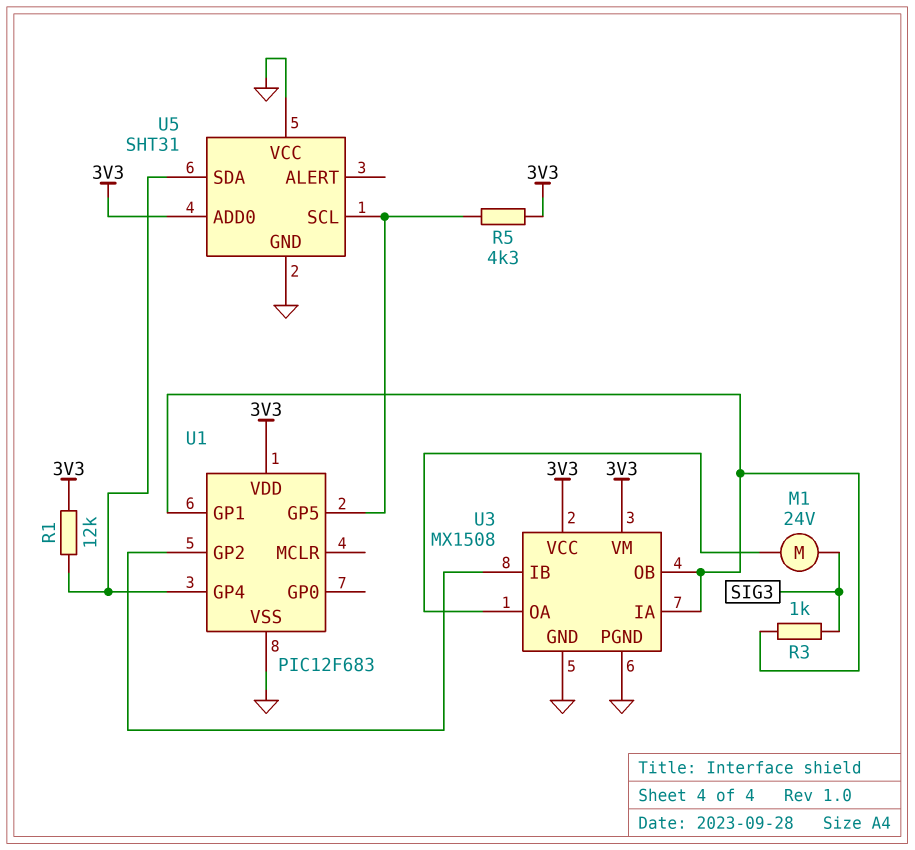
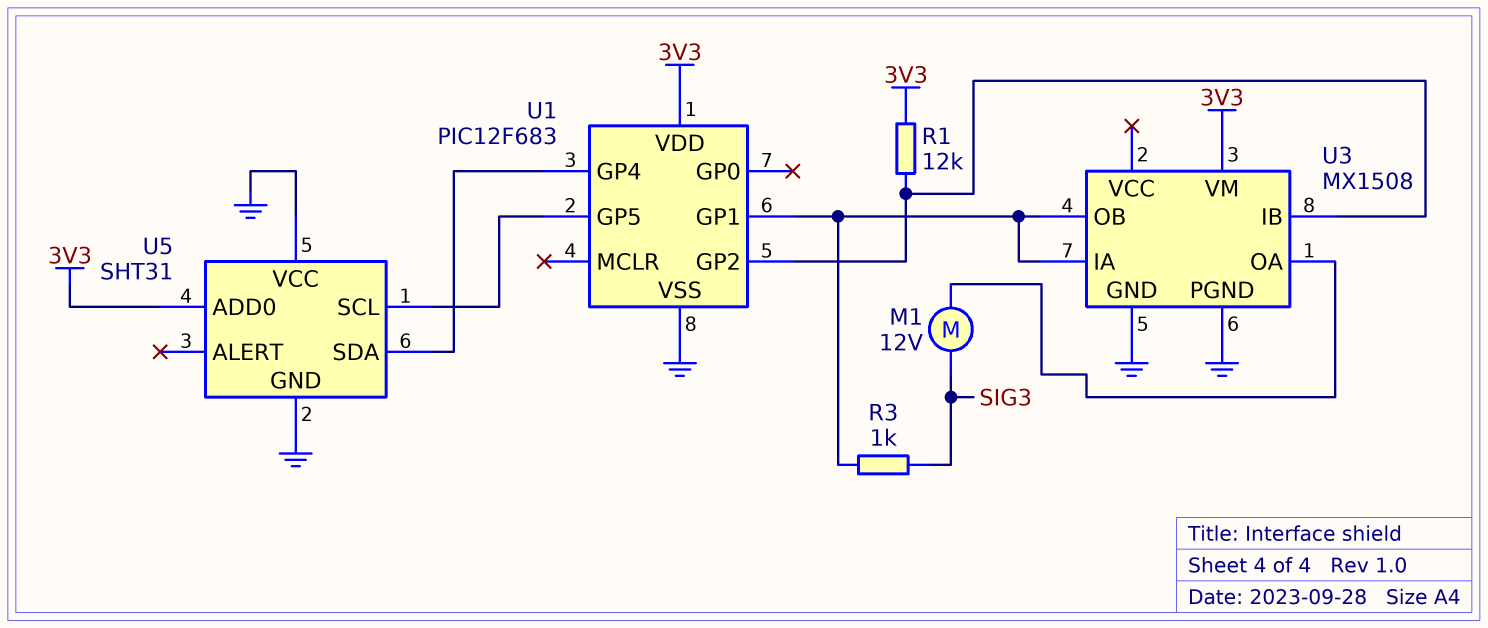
M1: motor 24V (SIG3, U3/OA) -> motor 12V (SIG3, U3/OA)
R1: 12k (3V3, U1/GP4) -> 12k (3V3, U1/GP2)
R5: 4.3k (3V3, U1/GP5) -> none
U3 pin VCC: 3V3 -> none

